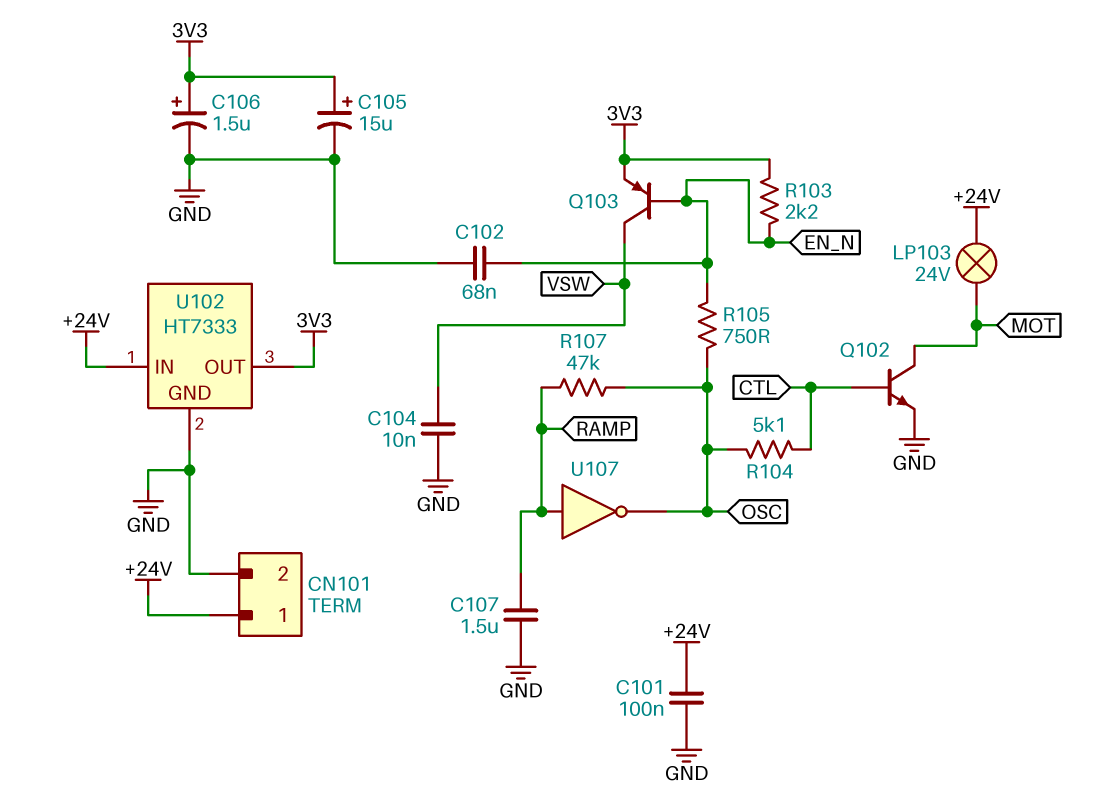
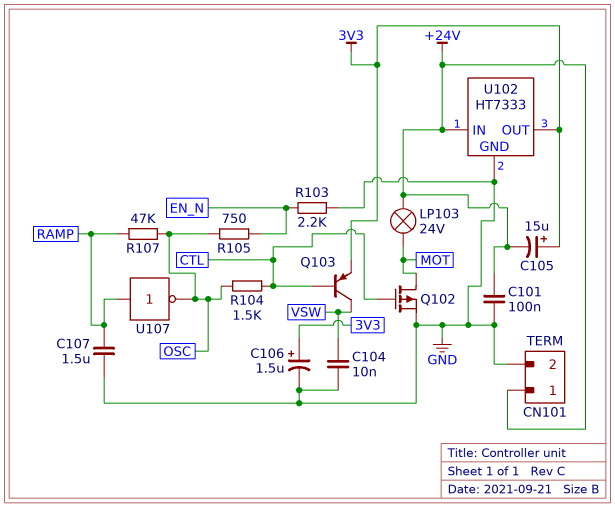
C102: 68nF (EN_N, GND) -> none
C105: 15uF (plus 3V3, minus GND) -> 15uF (plus 3V3, minus +24V)
Q102: NPN (B CTL, C MOT, E GND) -> PMOS (G CTL, D MOT, S GND)
Q103: PNP (B EN_N, C VSW, E 3V3) -> PNP (B CTL, C VSW, E 3V3)
R103: 2.2k (3V3, EN_N) -> 2.2k (EN_N, GND)
R104: 5.1k (CTL, OSC) -> 1.5k (CTL, OSC)

